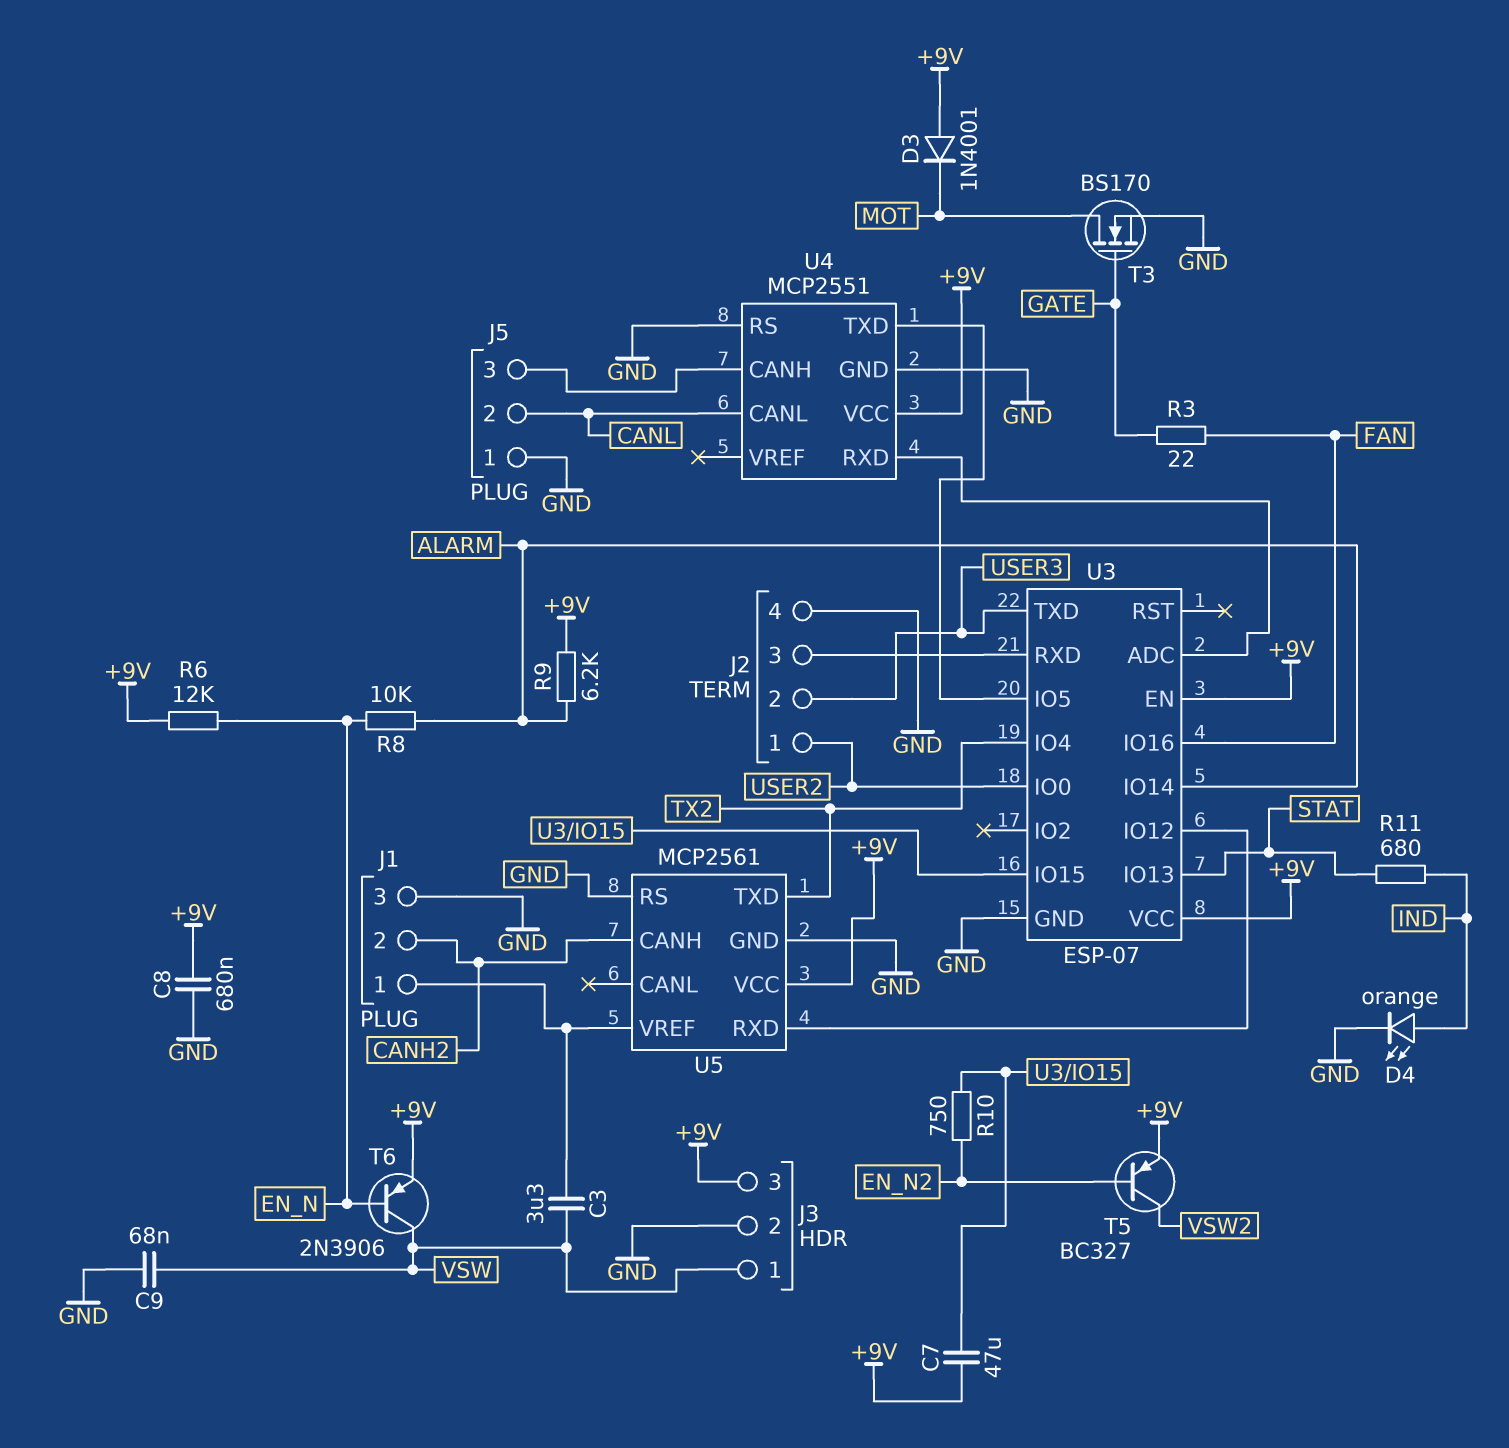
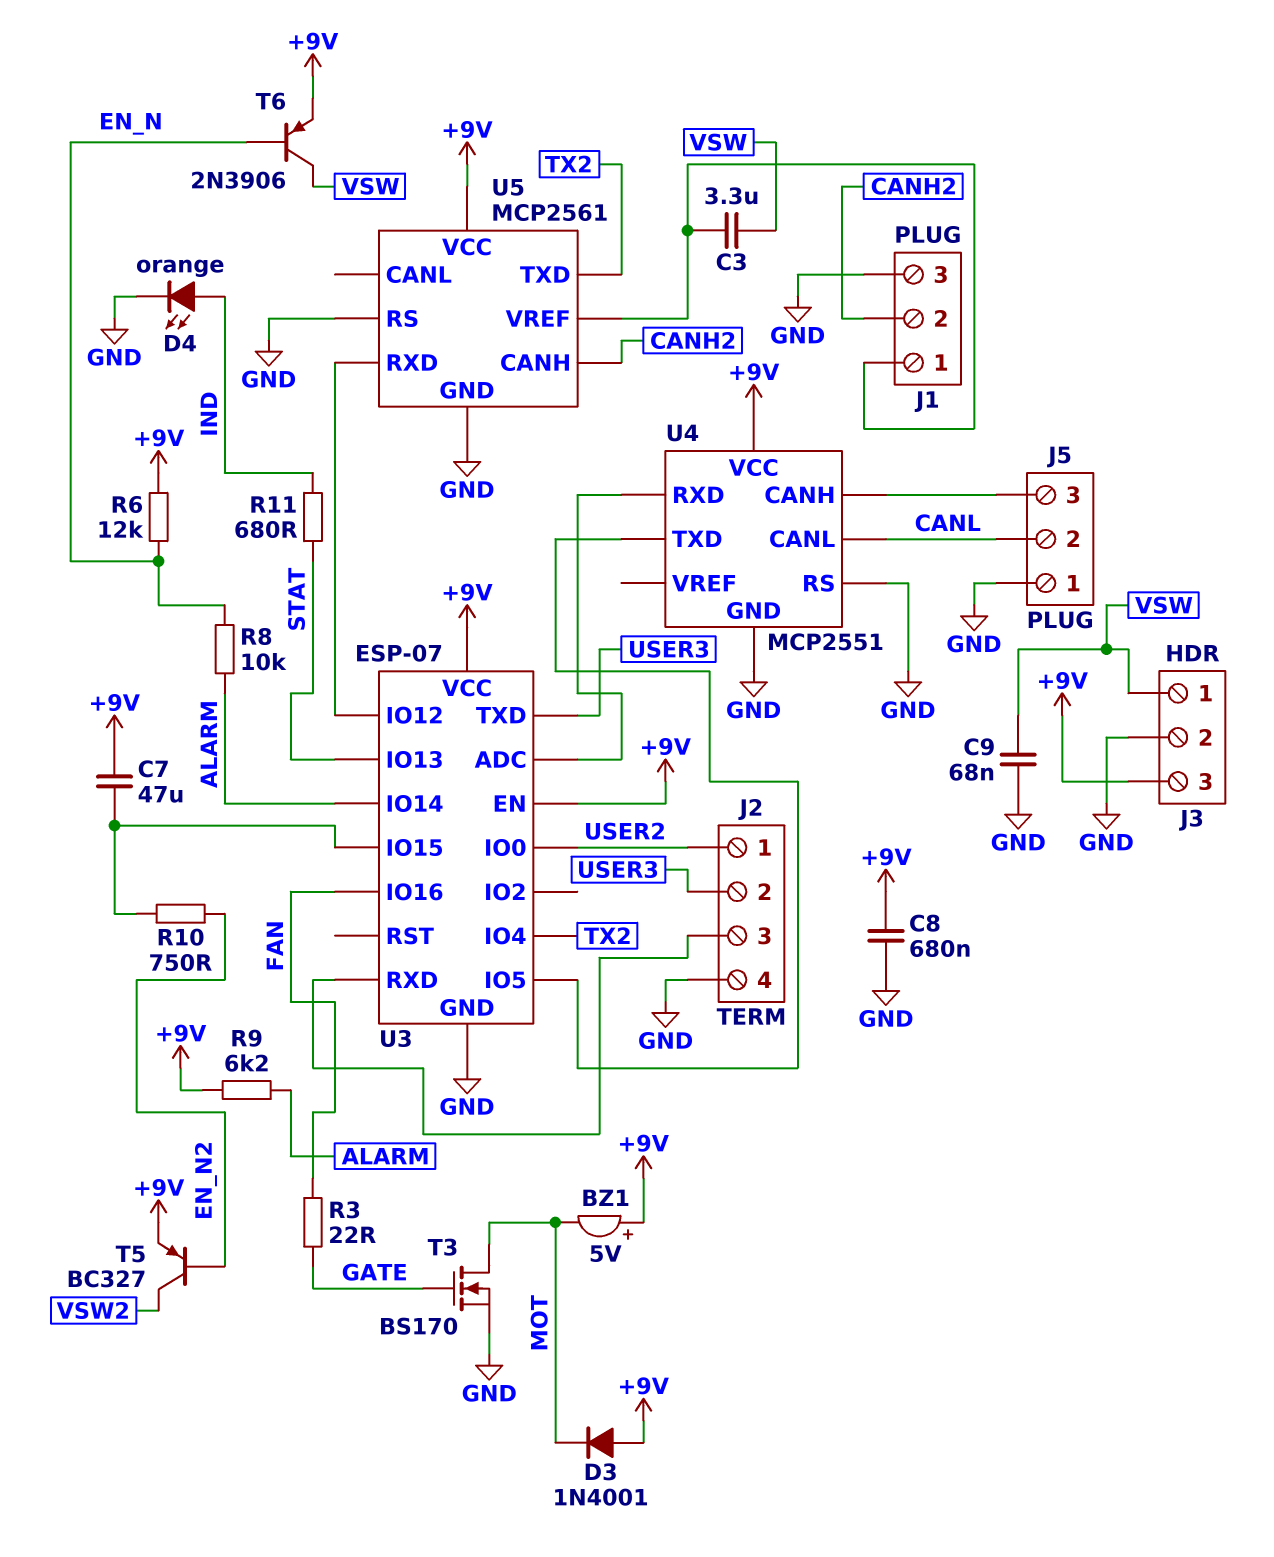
BZ1: none -> buzzer 5V (plus +9V, minus MOT)

